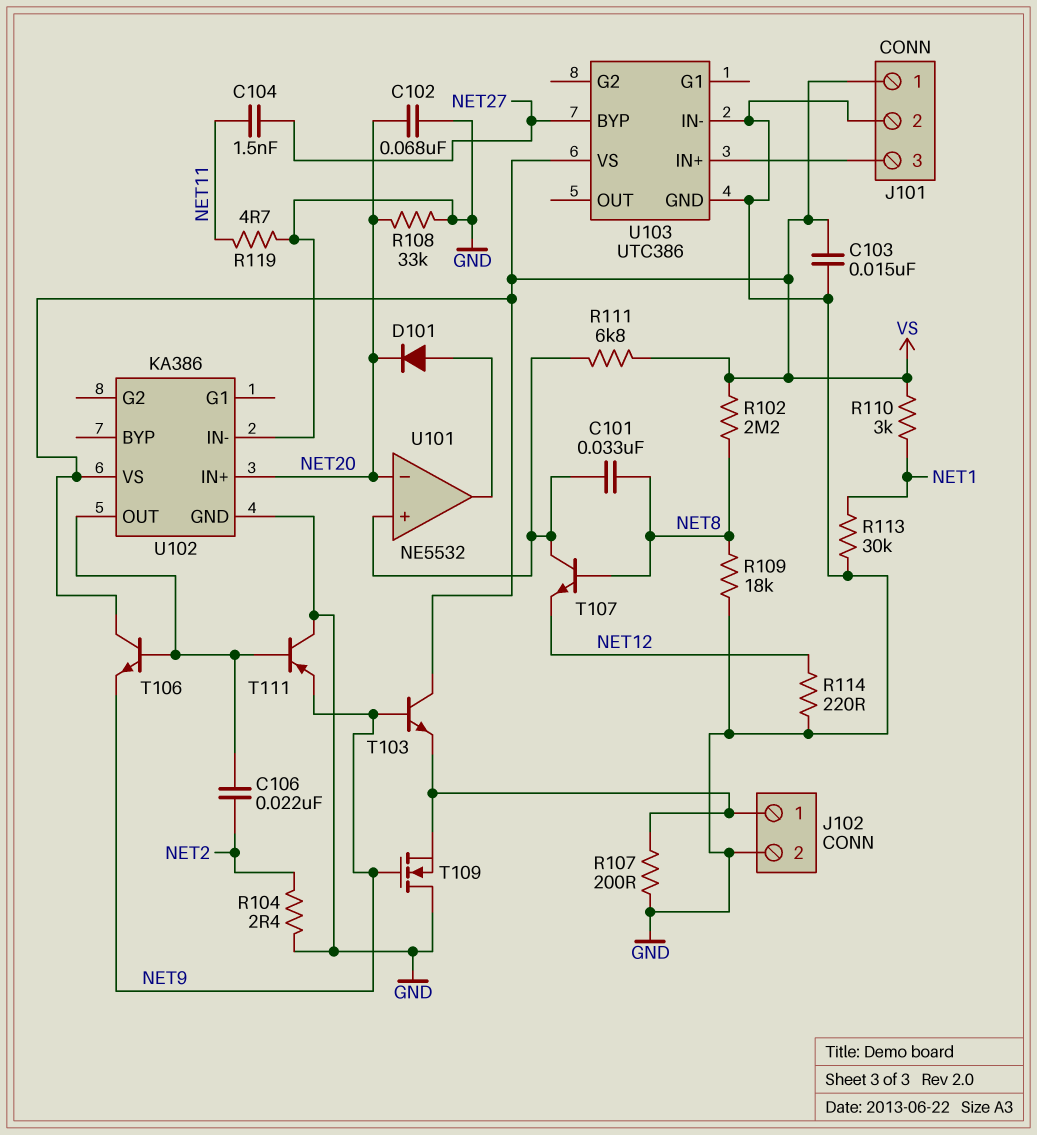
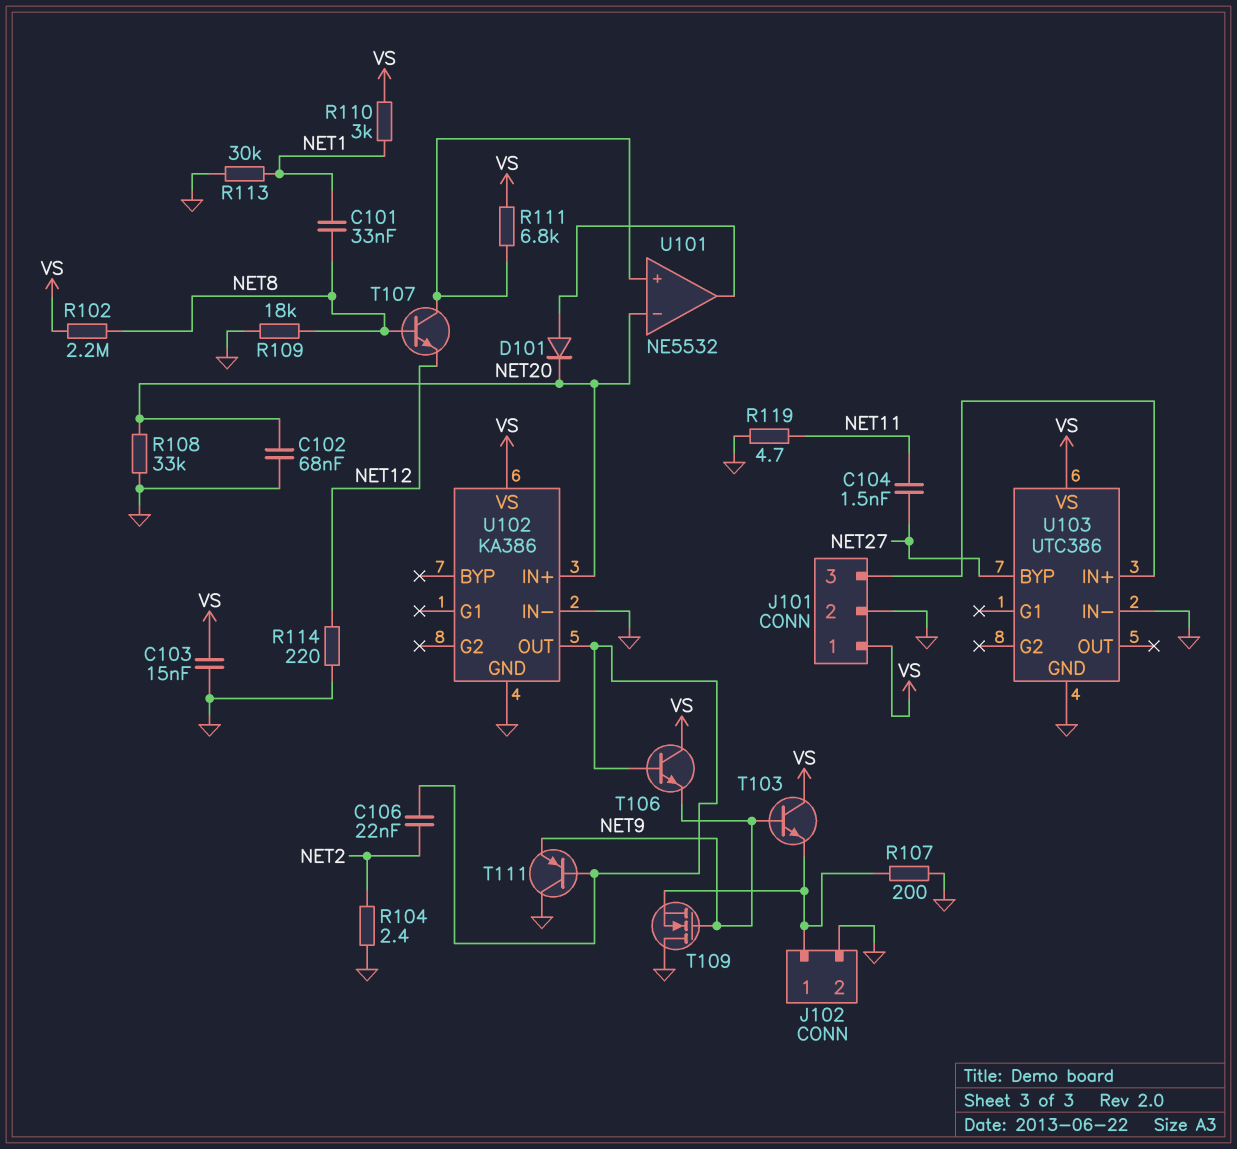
C101: 33nF (NET8, U101/in+) -> 33nF (NET1, NET8)

